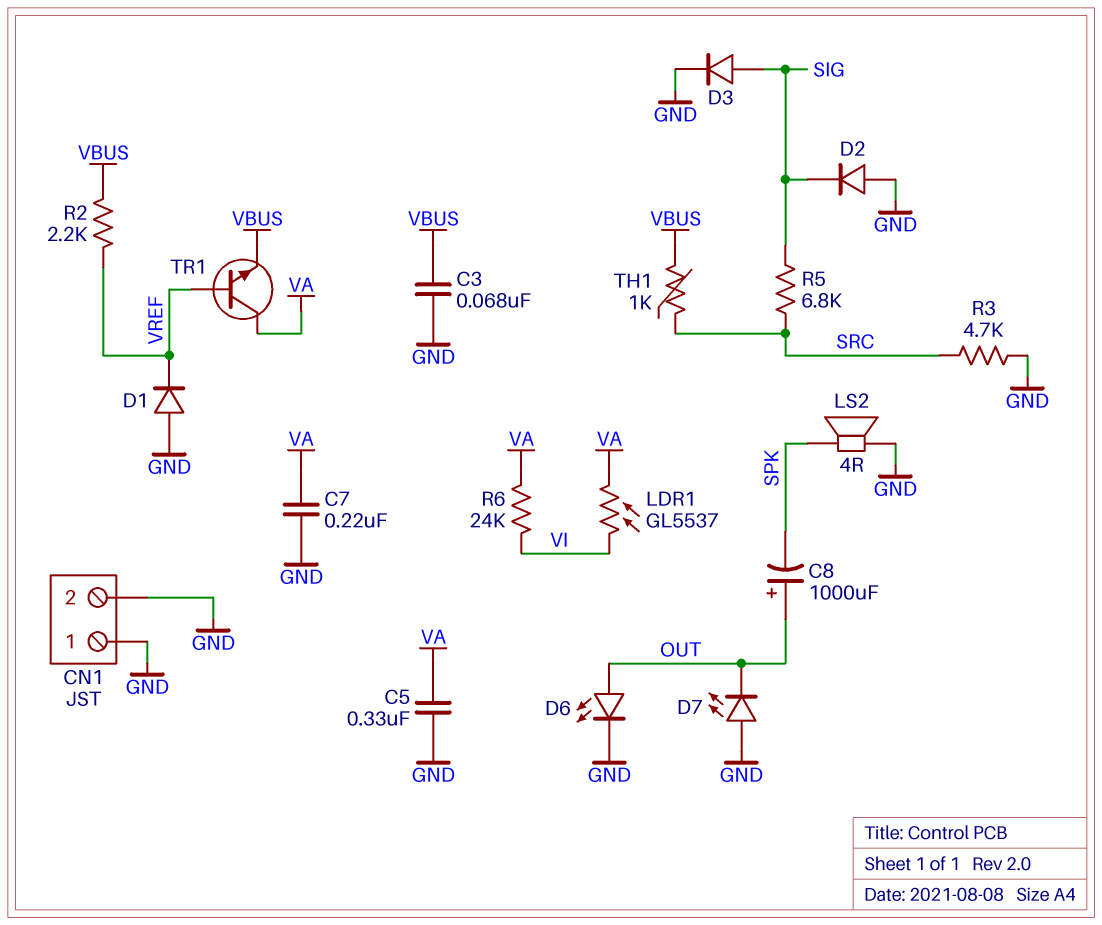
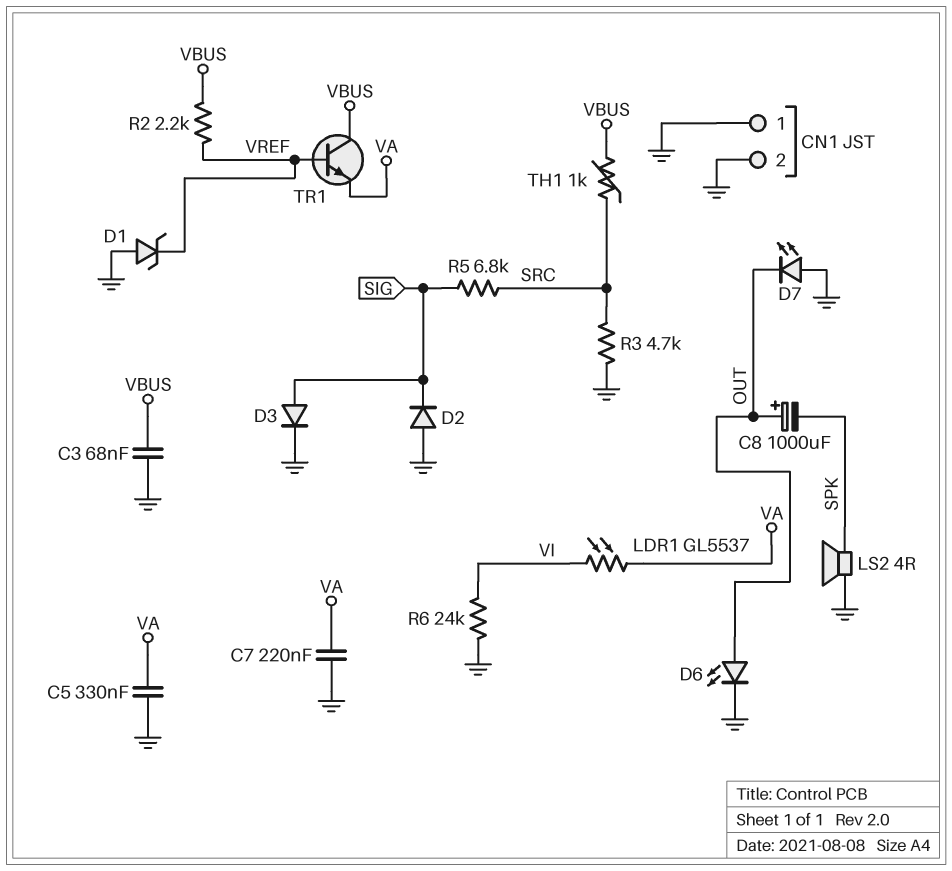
D1: diode (A GND, K VREF) -> zener (A GND, K VREF)
R6: 24k (VA, VI) -> 24k (GND, VI)
TR1: NPN (B VREF, C VA, E VBUS) -> NPN (B VREF, C VBUS, E VA)

